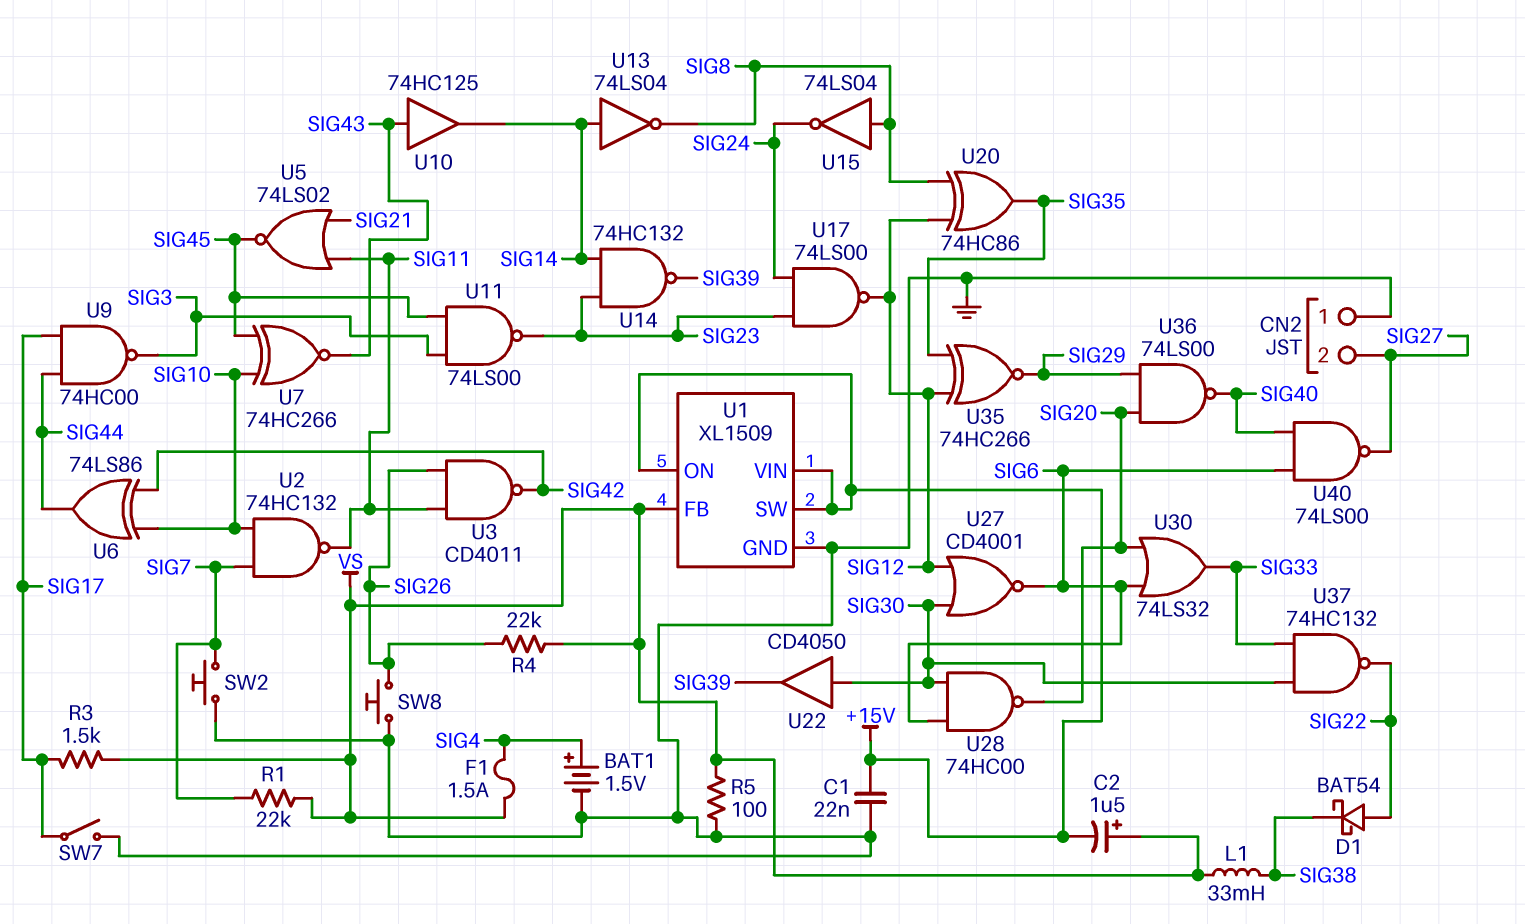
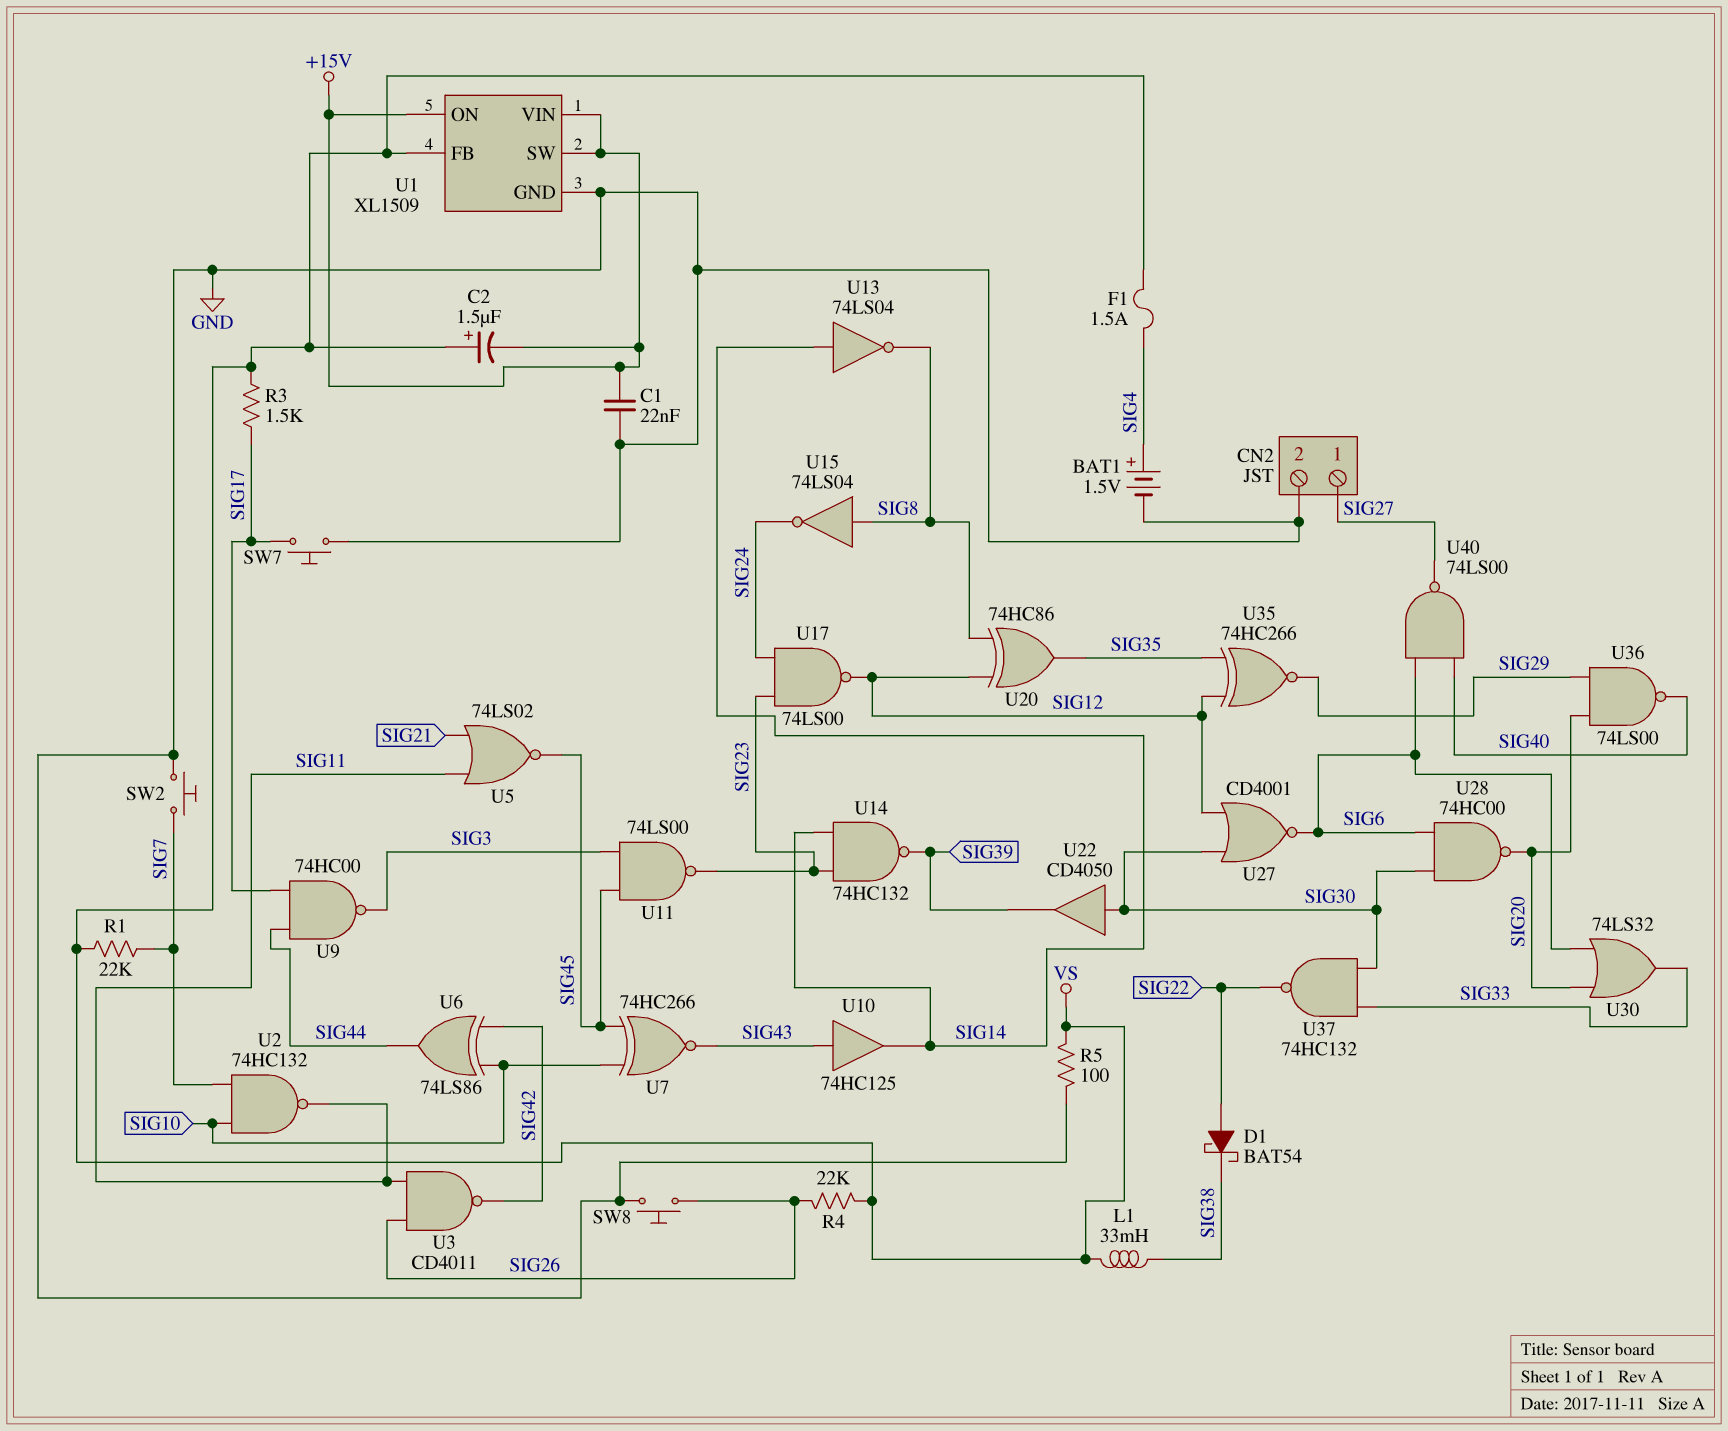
CN2 pin 1: GND -> SIG27
CN2 pin 2: SIG27 -> GND
SW7: switch (GND, SIG17) -> button (GND, SIG17)

